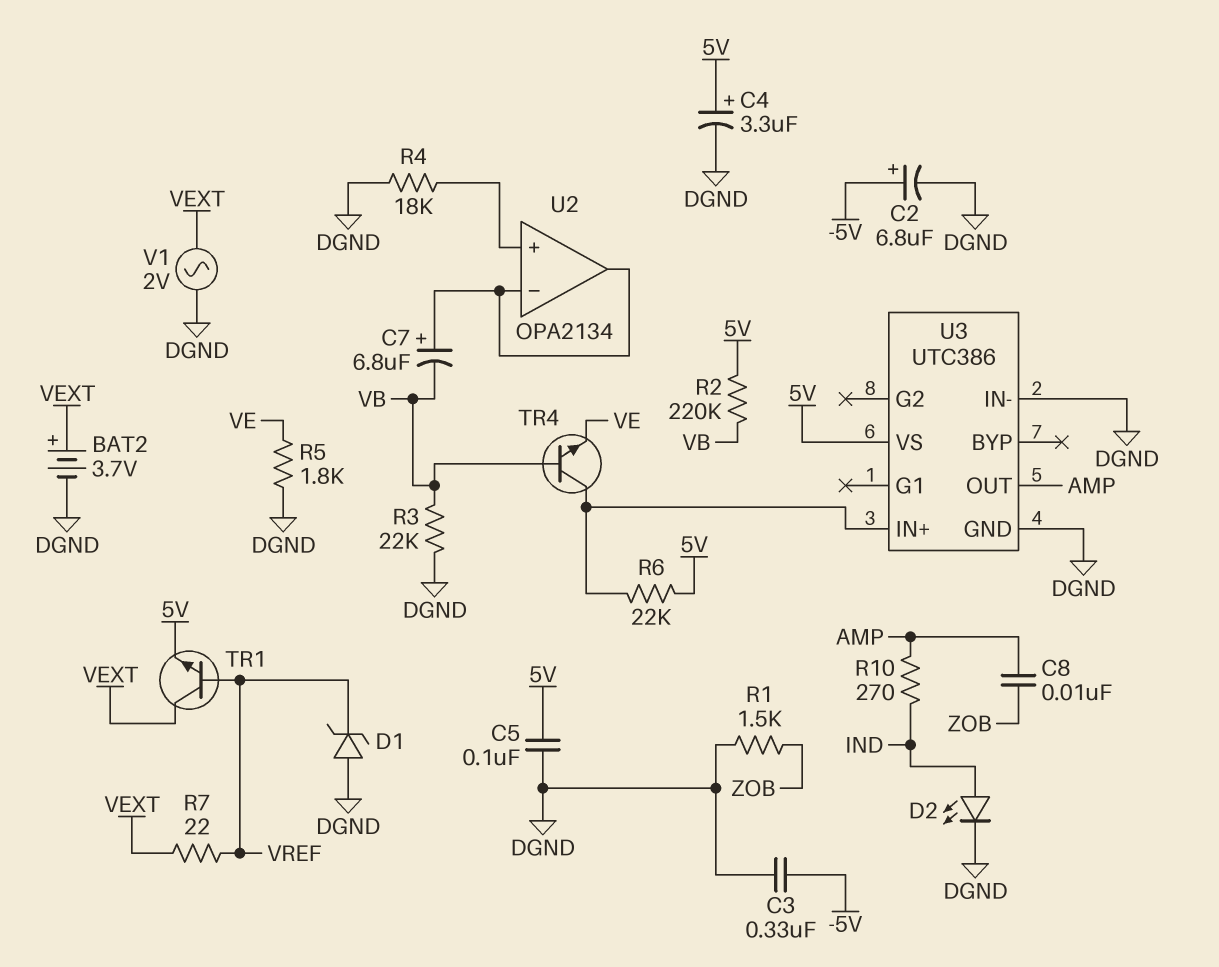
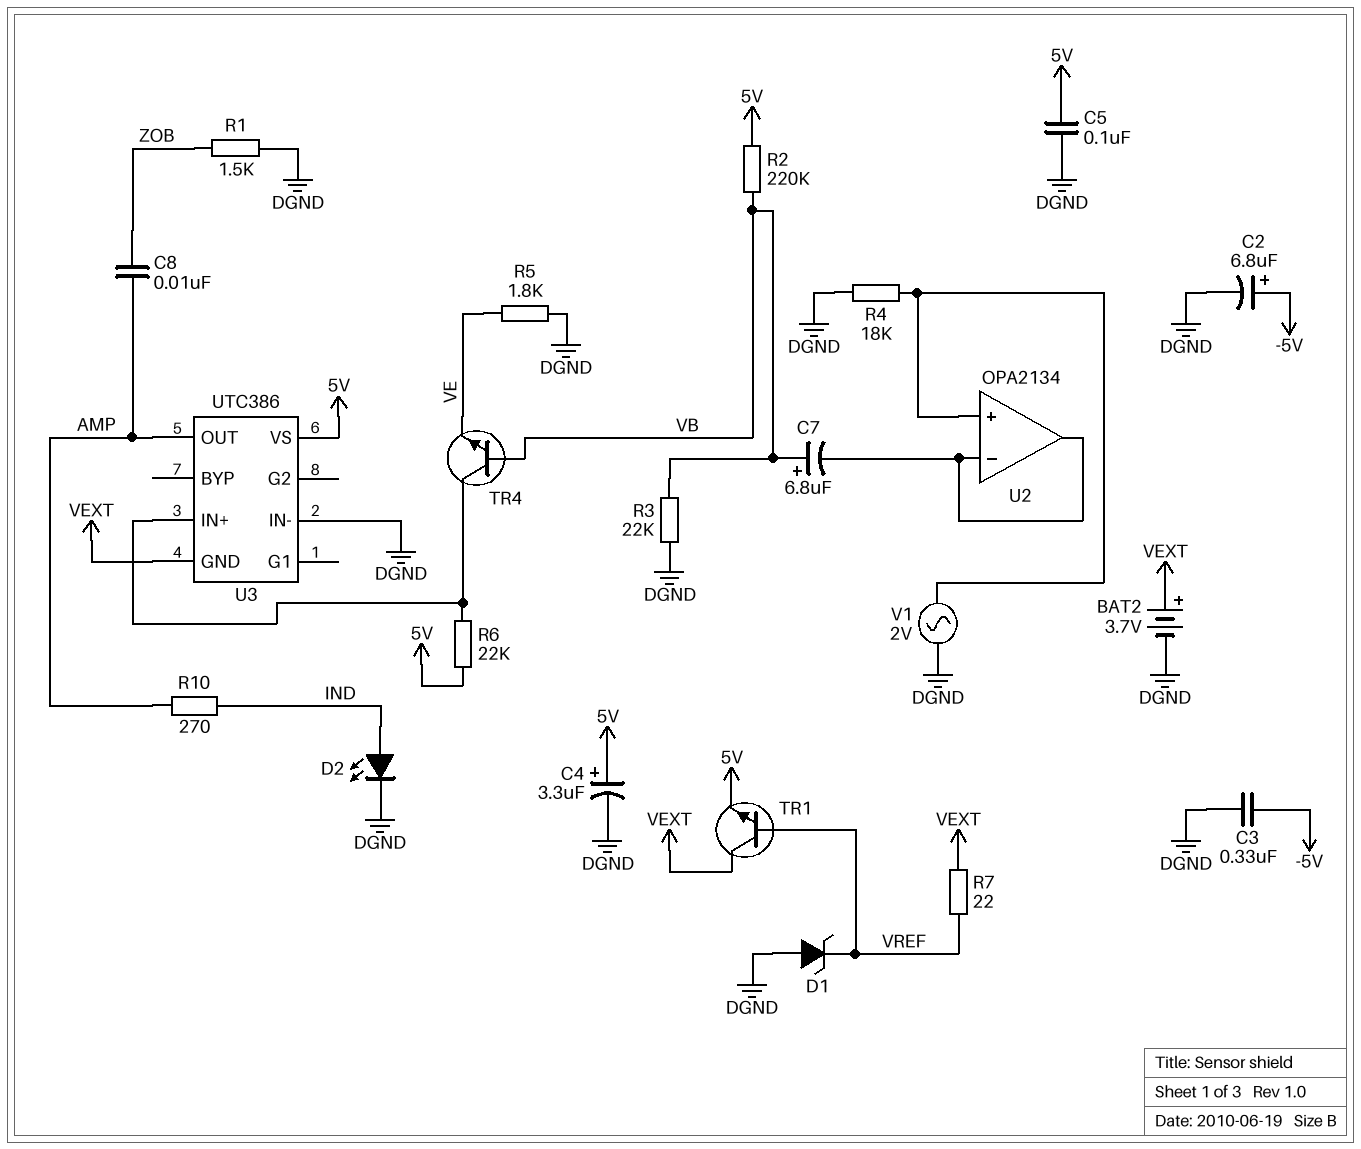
C7: 6.8uF (plus U2/in-, minus VB) -> 6.8uF (plus VB, minus U2/in-)
U3 pin GND: DGND -> VEXT
V1: AC 2V (DGND, VEXT) -> AC 2V (DGND, U2/in+)

